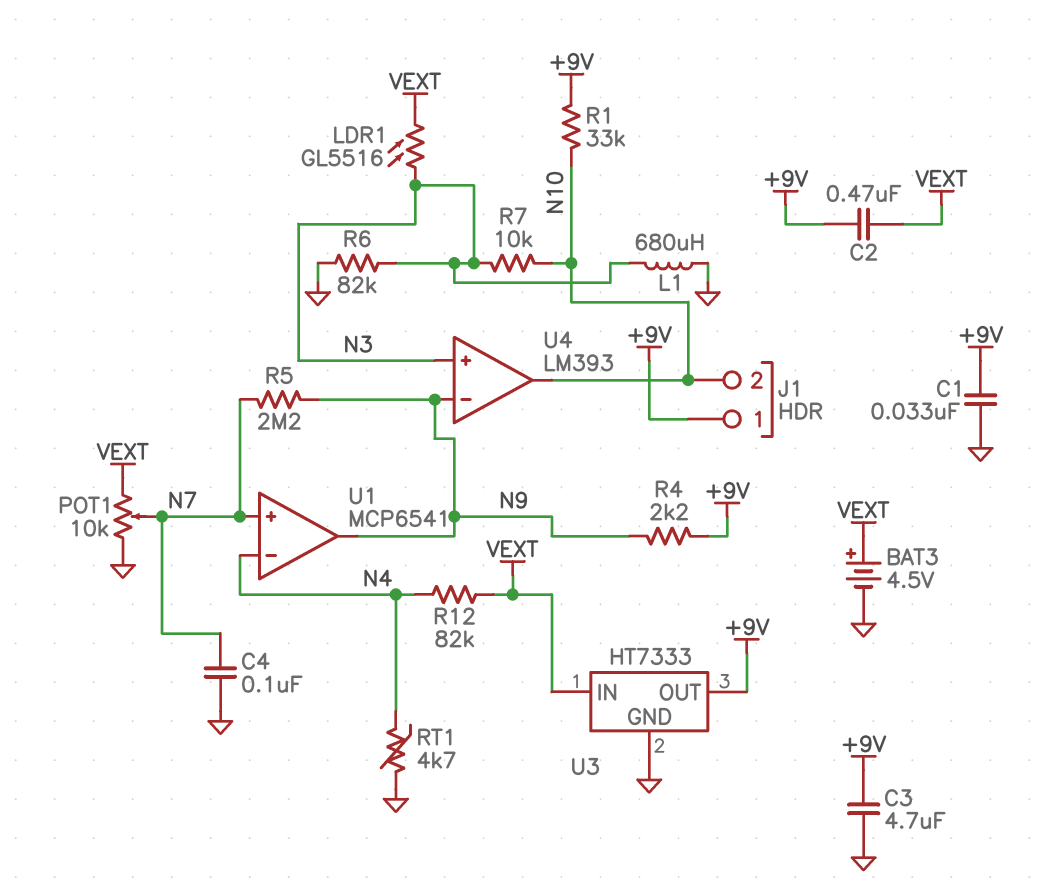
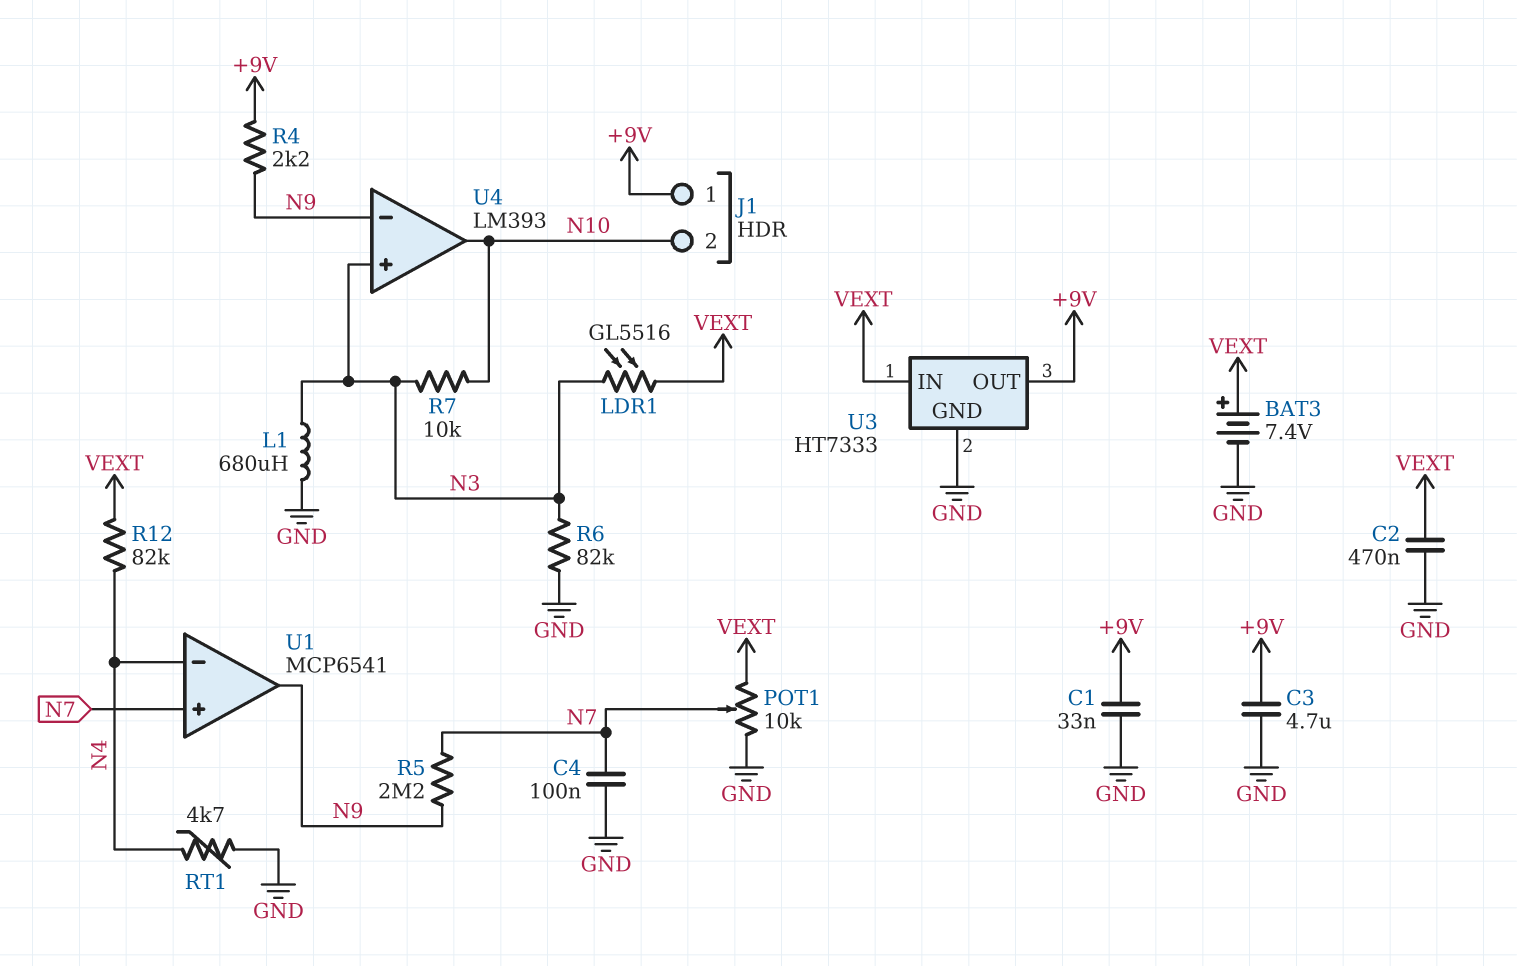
BAT3: 4.5V (plus VEXT, minus GND) -> 7.4V (plus VEXT, minus GND)
C2: 470nF (+9V, VEXT) -> 470nF (GND, VEXT)
R1: 33k (+9V, N10) -> none

